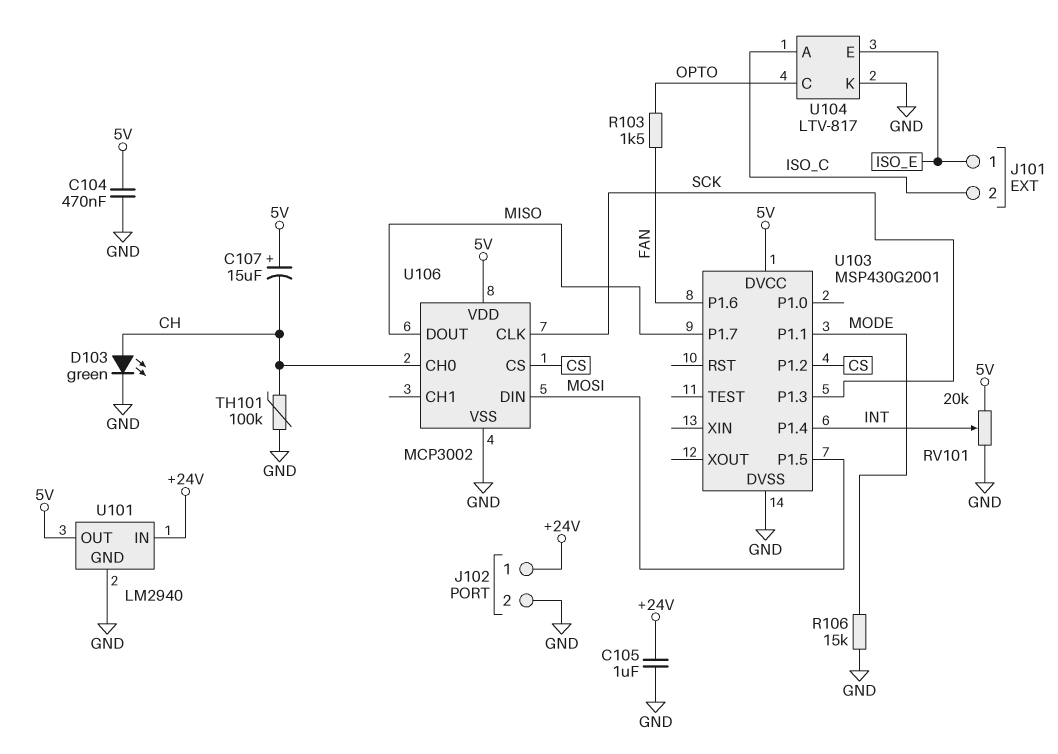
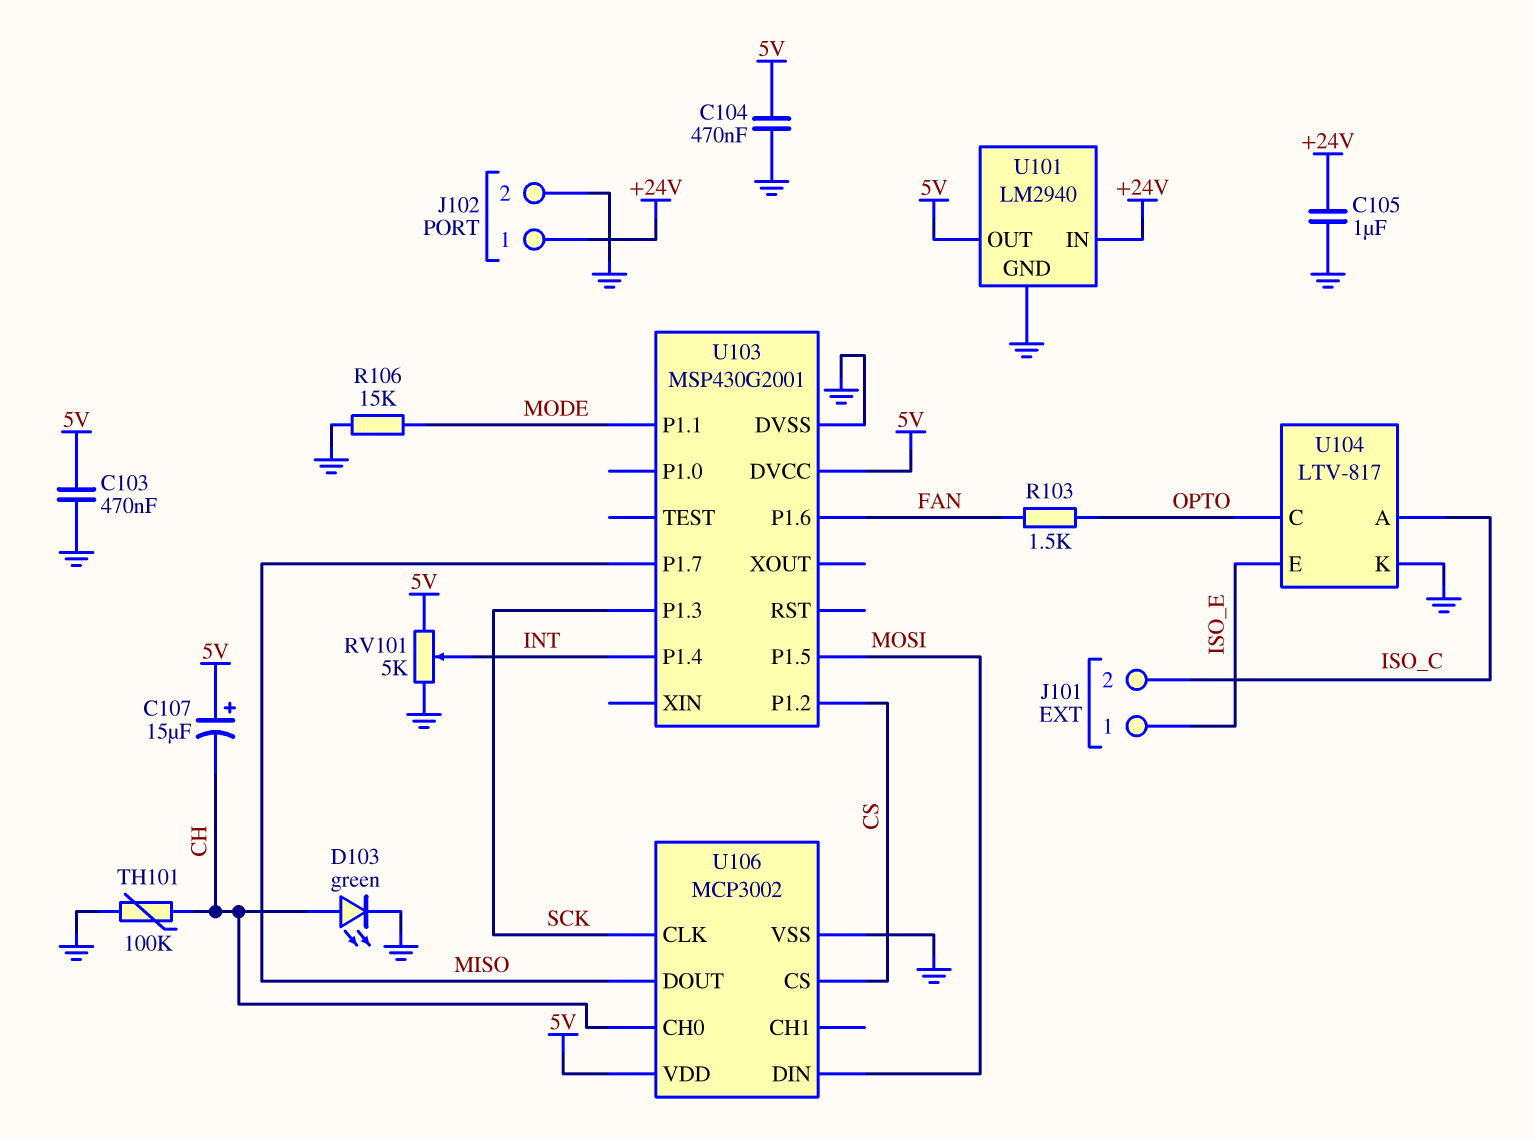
C103: none -> 470nF (5V, GND)
RV101: 20k (5V, GND, wiper INT) -> 5k (5V, GND, wiper INT)

